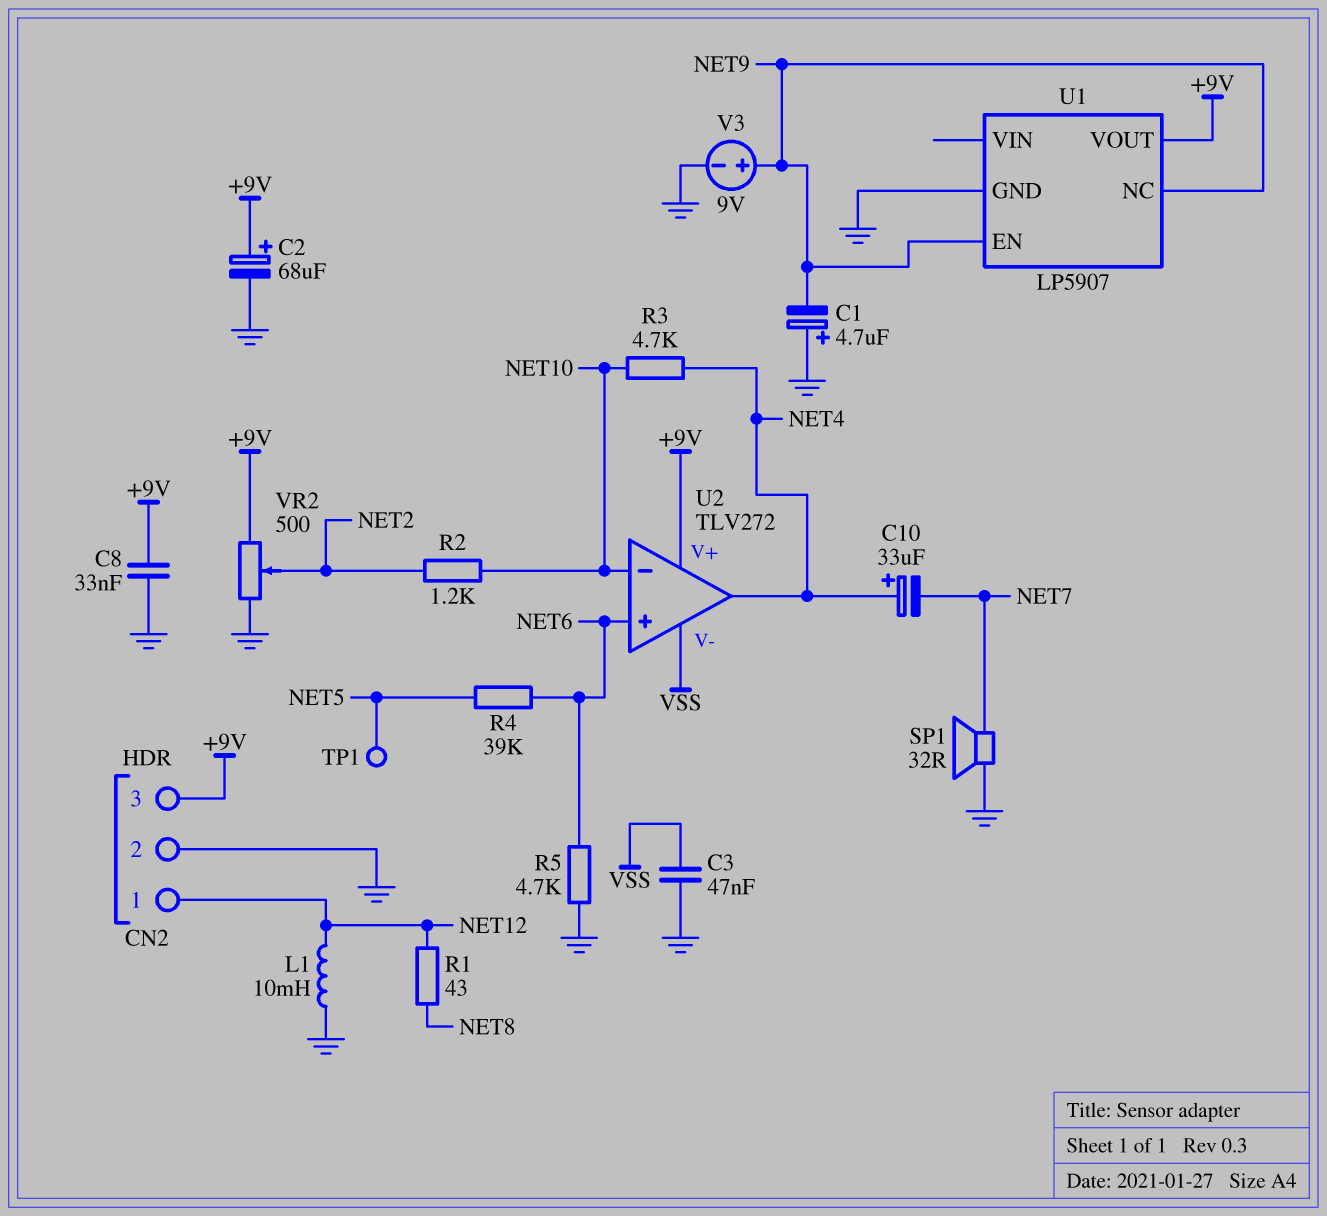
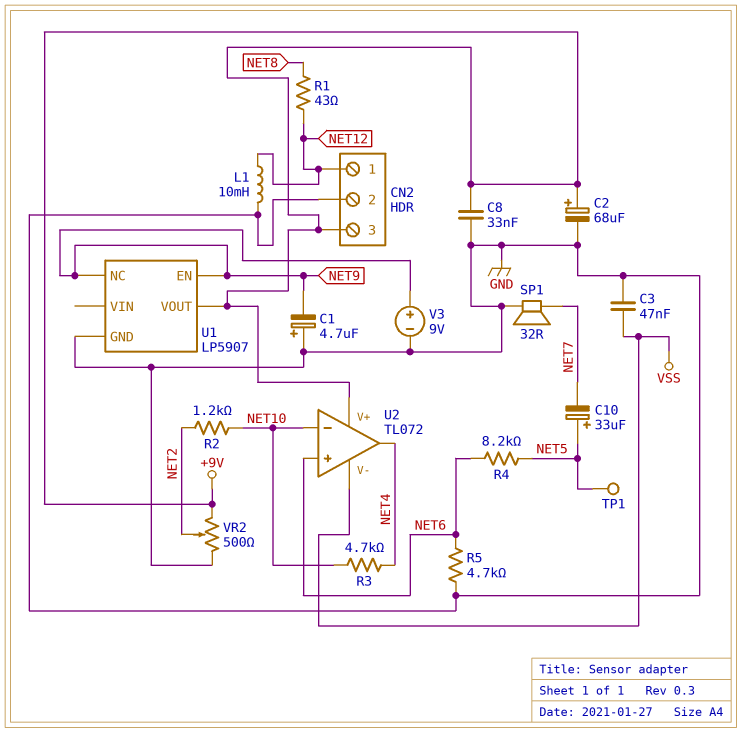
C10: 33uF (plus NET4, minus NET7) -> 33uF (plus NET5, minus NET7)
R4: 39k (NET5, NET6) -> 8.2k (NET5, NET6)
U2: TLV272 -> TL072

